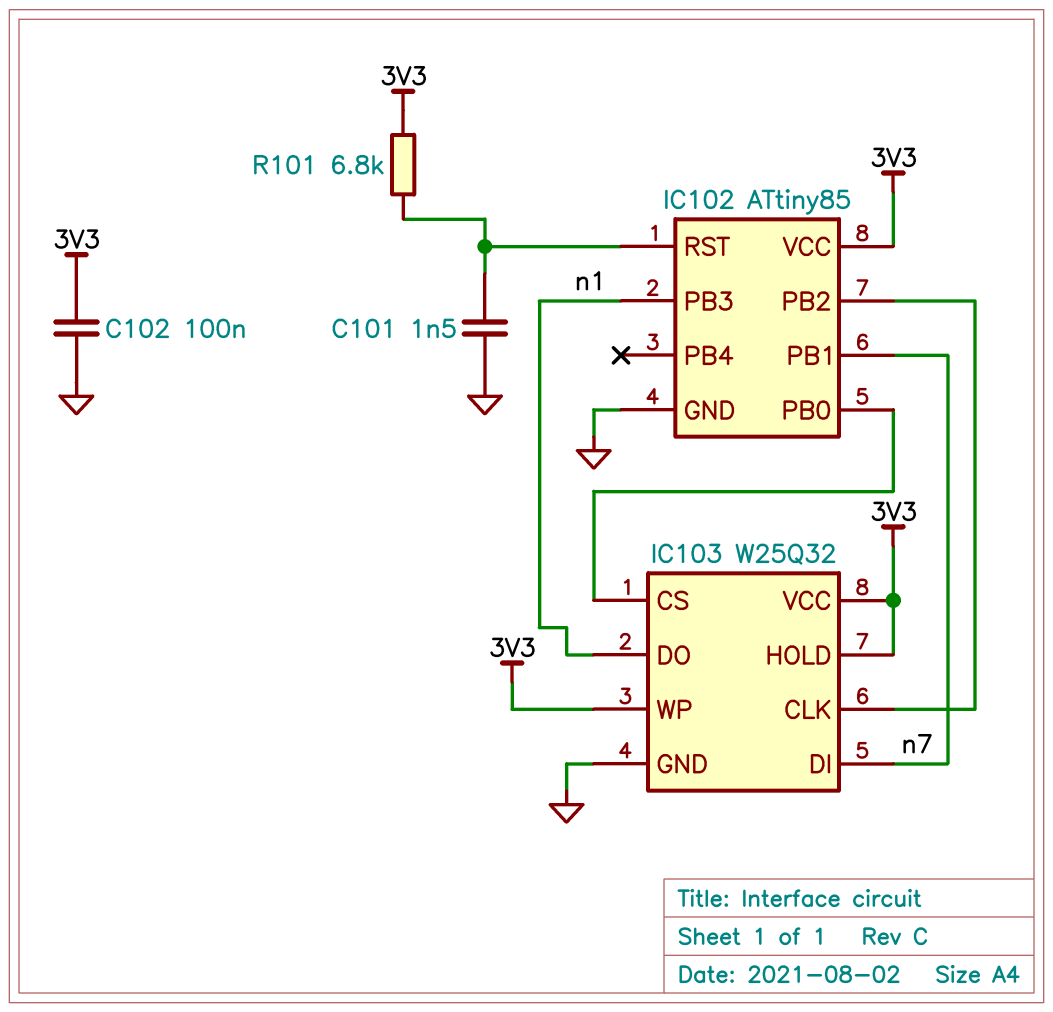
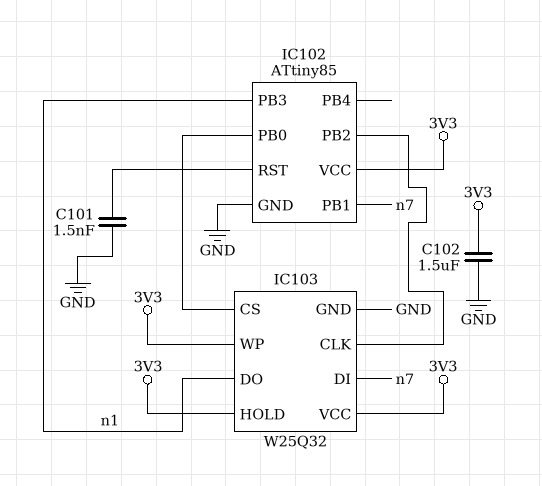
C102: 100nF (3V3, GND) -> 1.5uF (3V3, GND)
R101: 6.8k (3V3, IC102/RST) -> none

